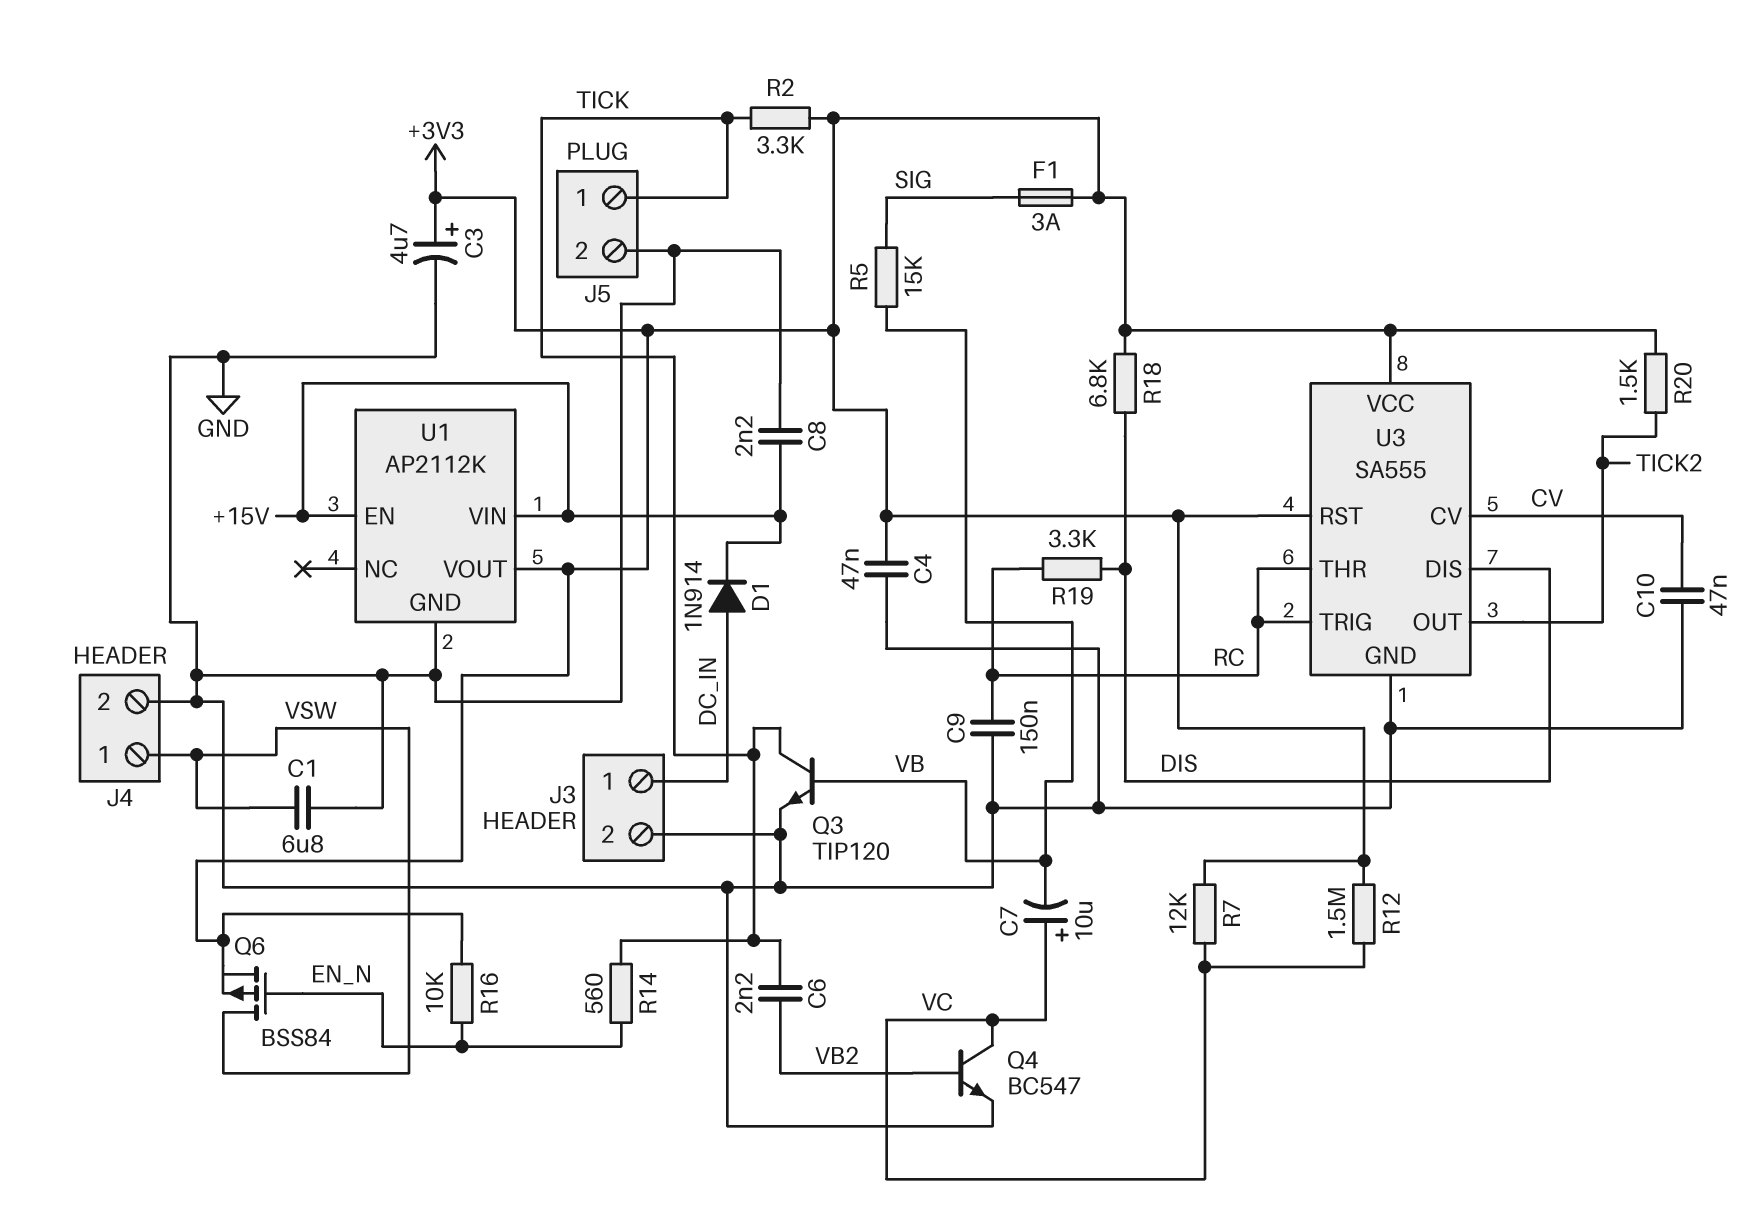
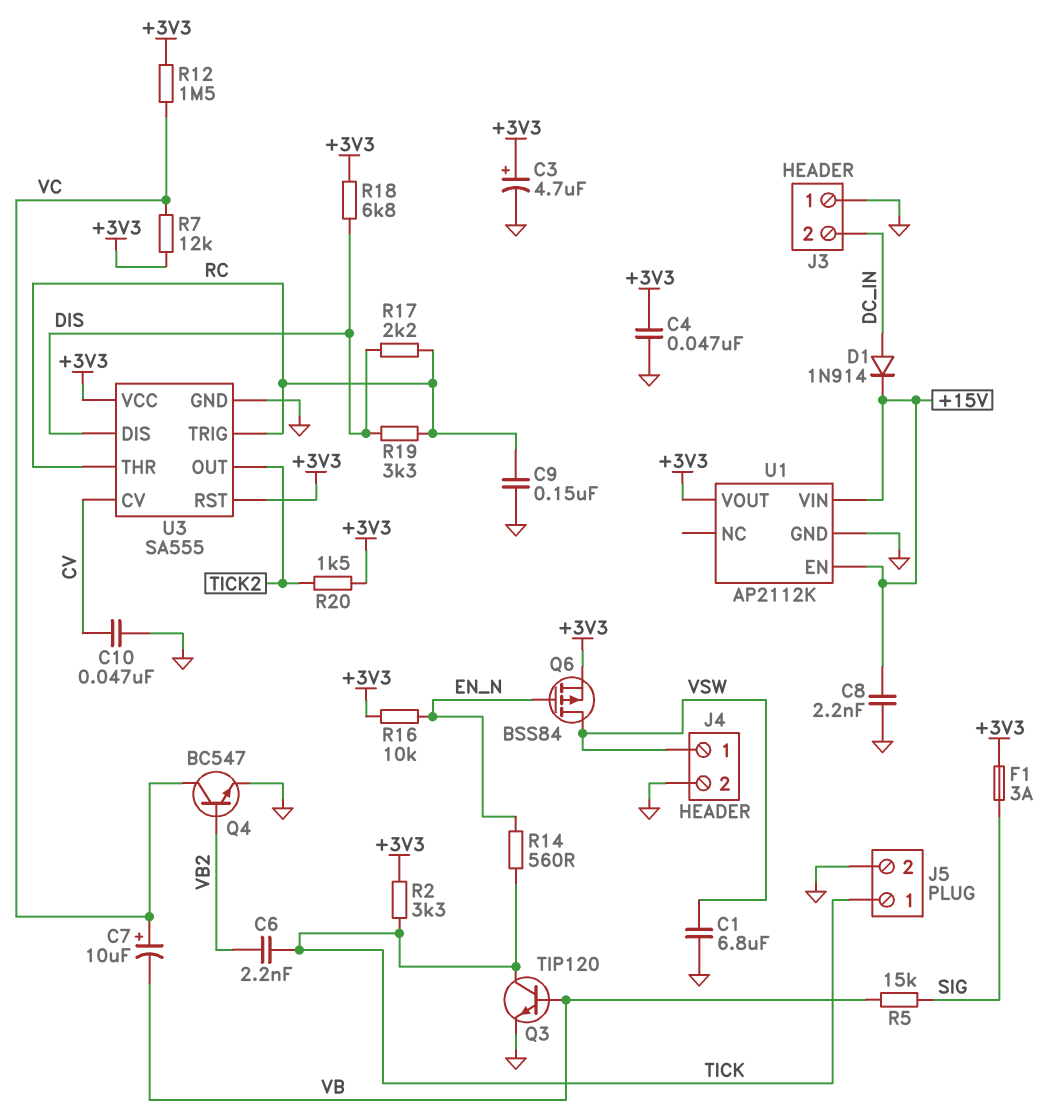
J3 pin 1: DC_IN -> GND
J3 pin 2: GND -> DC_IN
R17: none -> 2.2k (DIS, RC)

